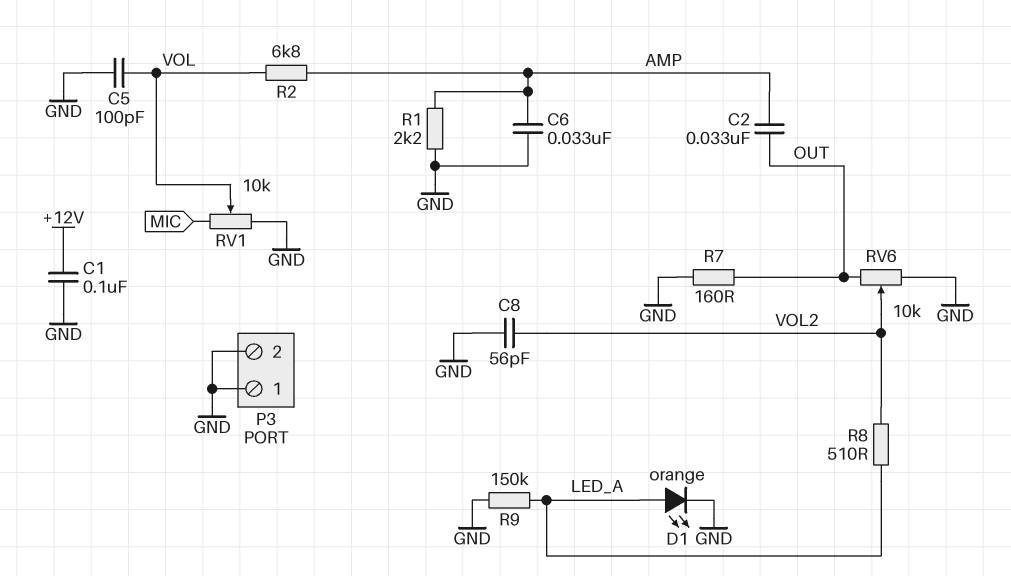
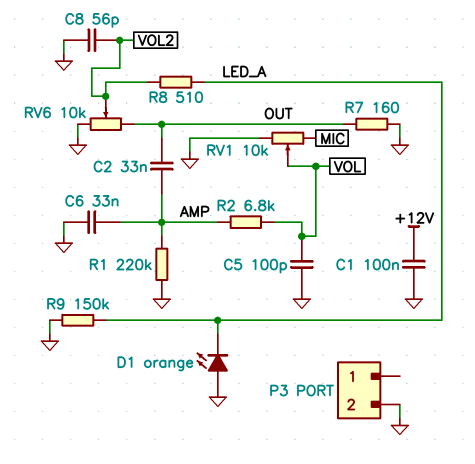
D1: LED orange (A LED_A, K GND) -> LED orange (A GND, K LED_A)
P3 pin 1: GND -> none
R1: 2.2k (AMP, GND) -> 220k (AMP, GND)

